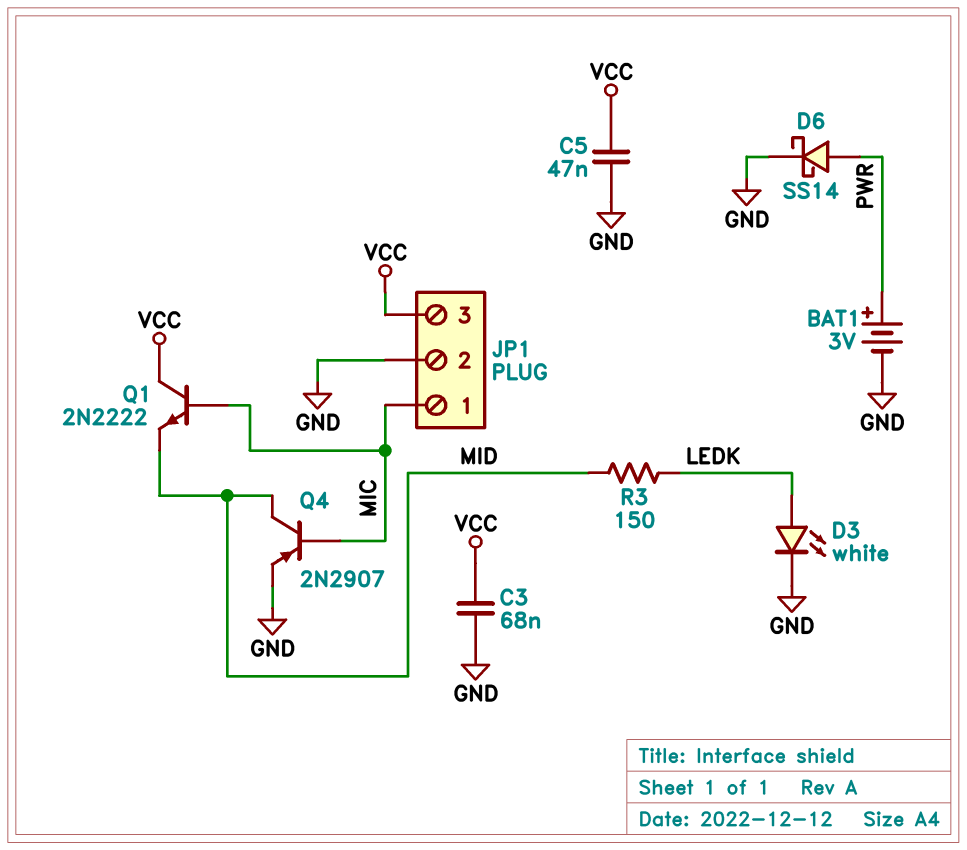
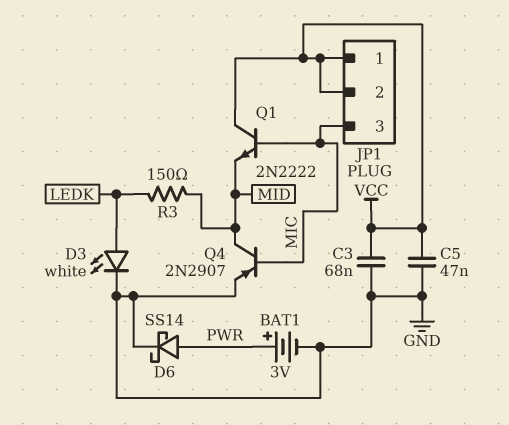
JP1 pin 1: MIC -> VCC
JP1 pin 2: GND -> VCC
JP1 pin 3: VCC -> MIC

